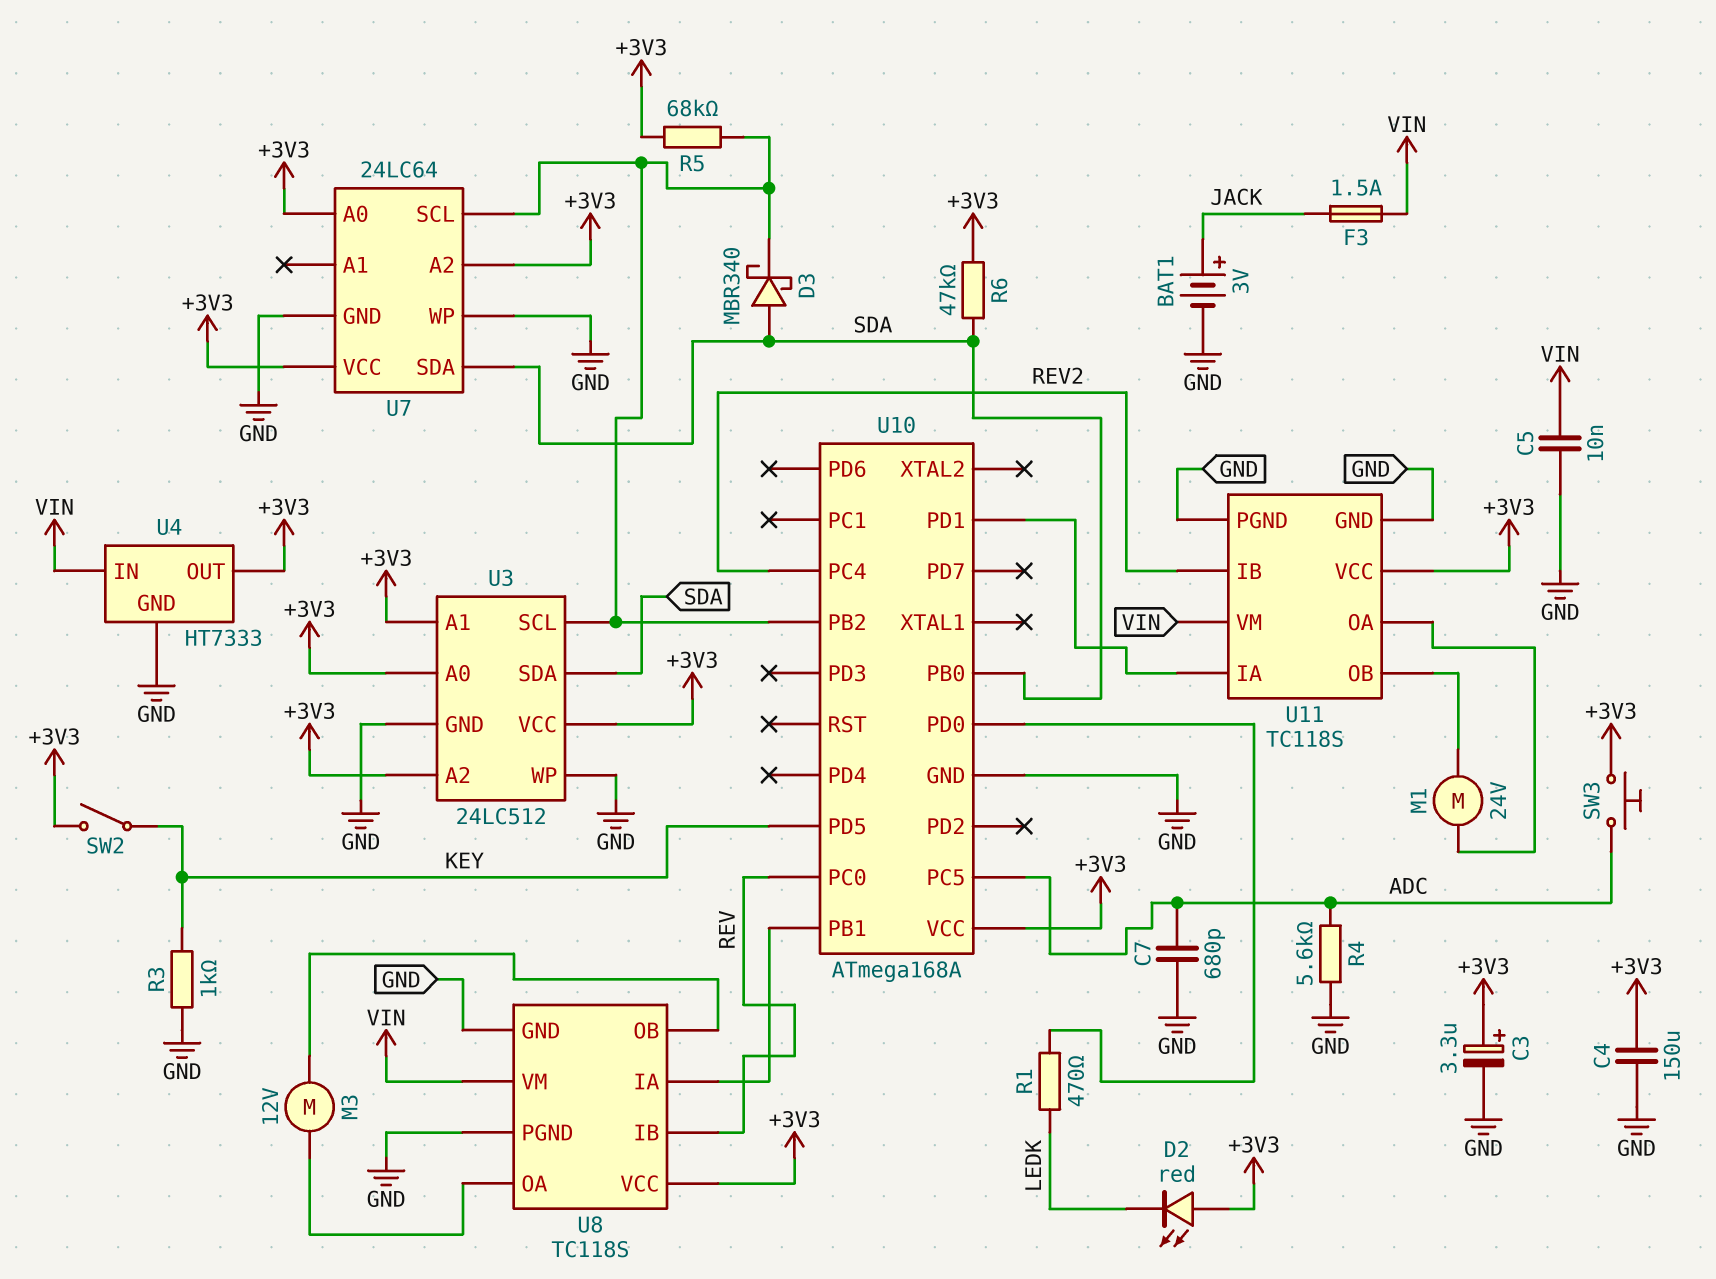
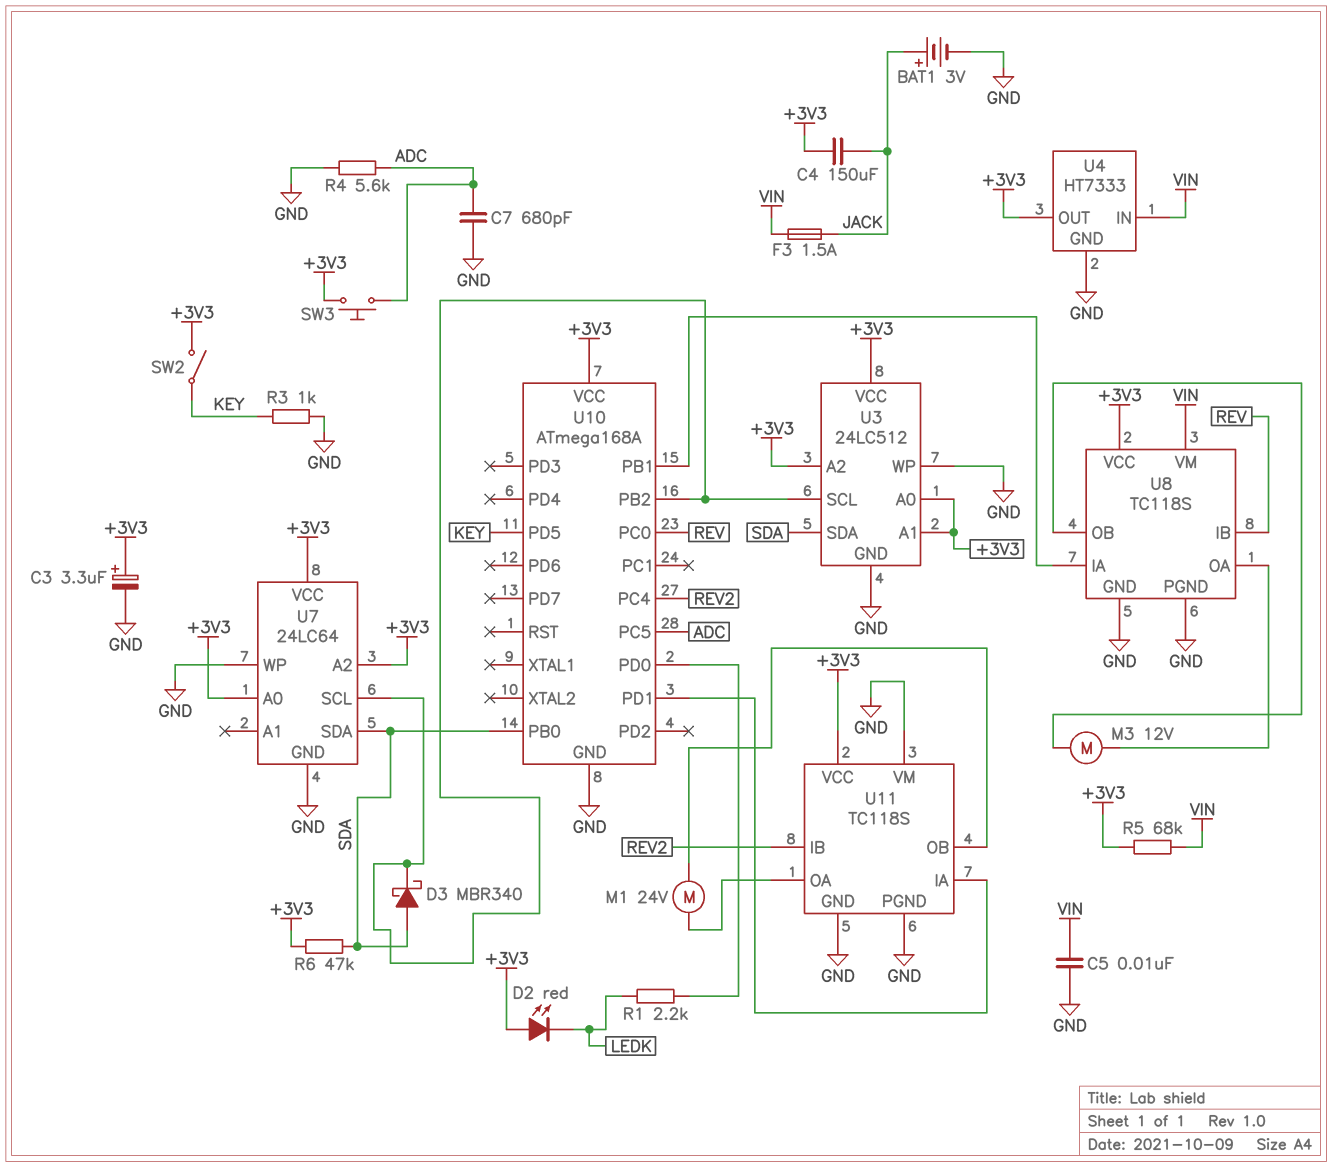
C4: 150uF (+3V3, GND) -> 150uF (+3V3, JACK)
R1: 470 (LEDK, U10/PD0) -> 2.2k (LEDK, U10/PD0)
R5: 68k (+3V3, U3/SCL) -> 68k (+3V3, VIN)
U11 pin VM: VIN -> GND

